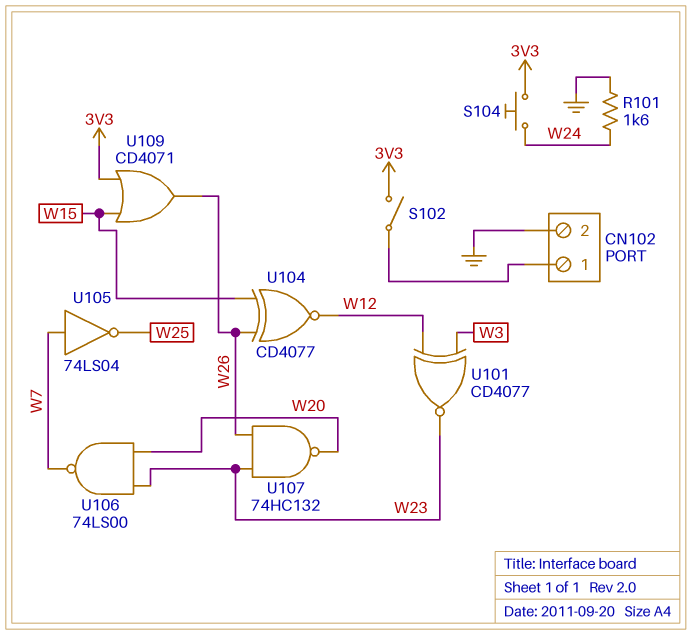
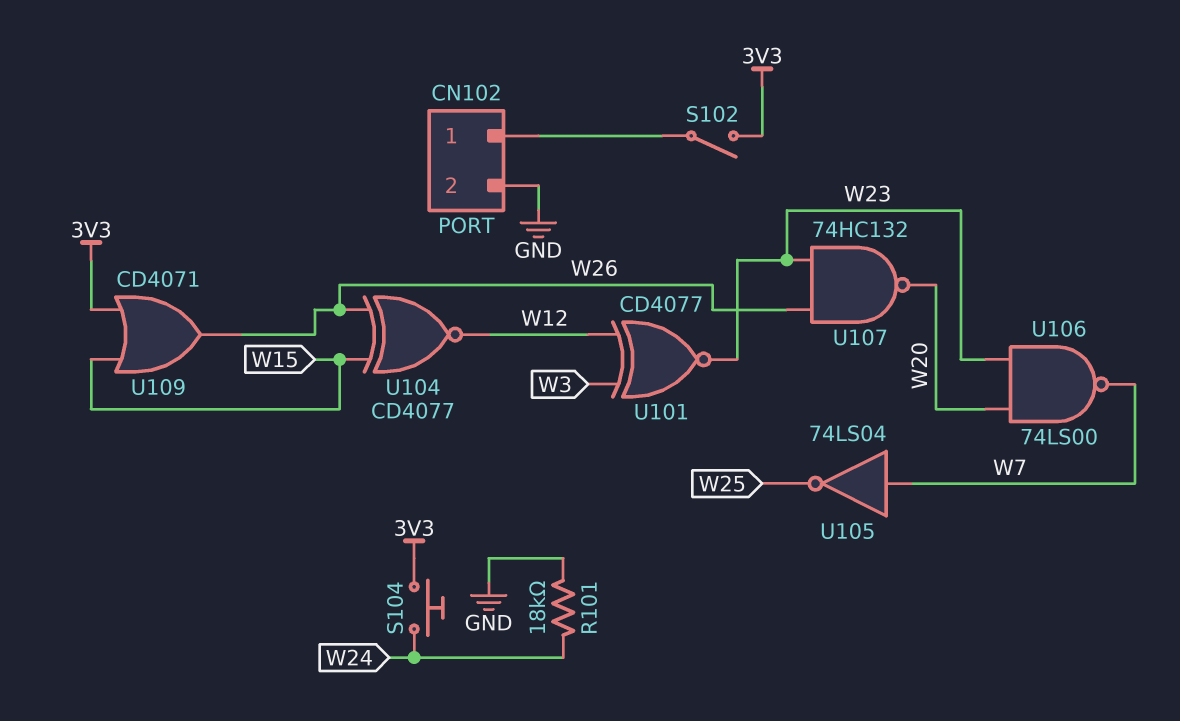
R101: 1.6k (GND, W24) -> 18k (GND, W24)

